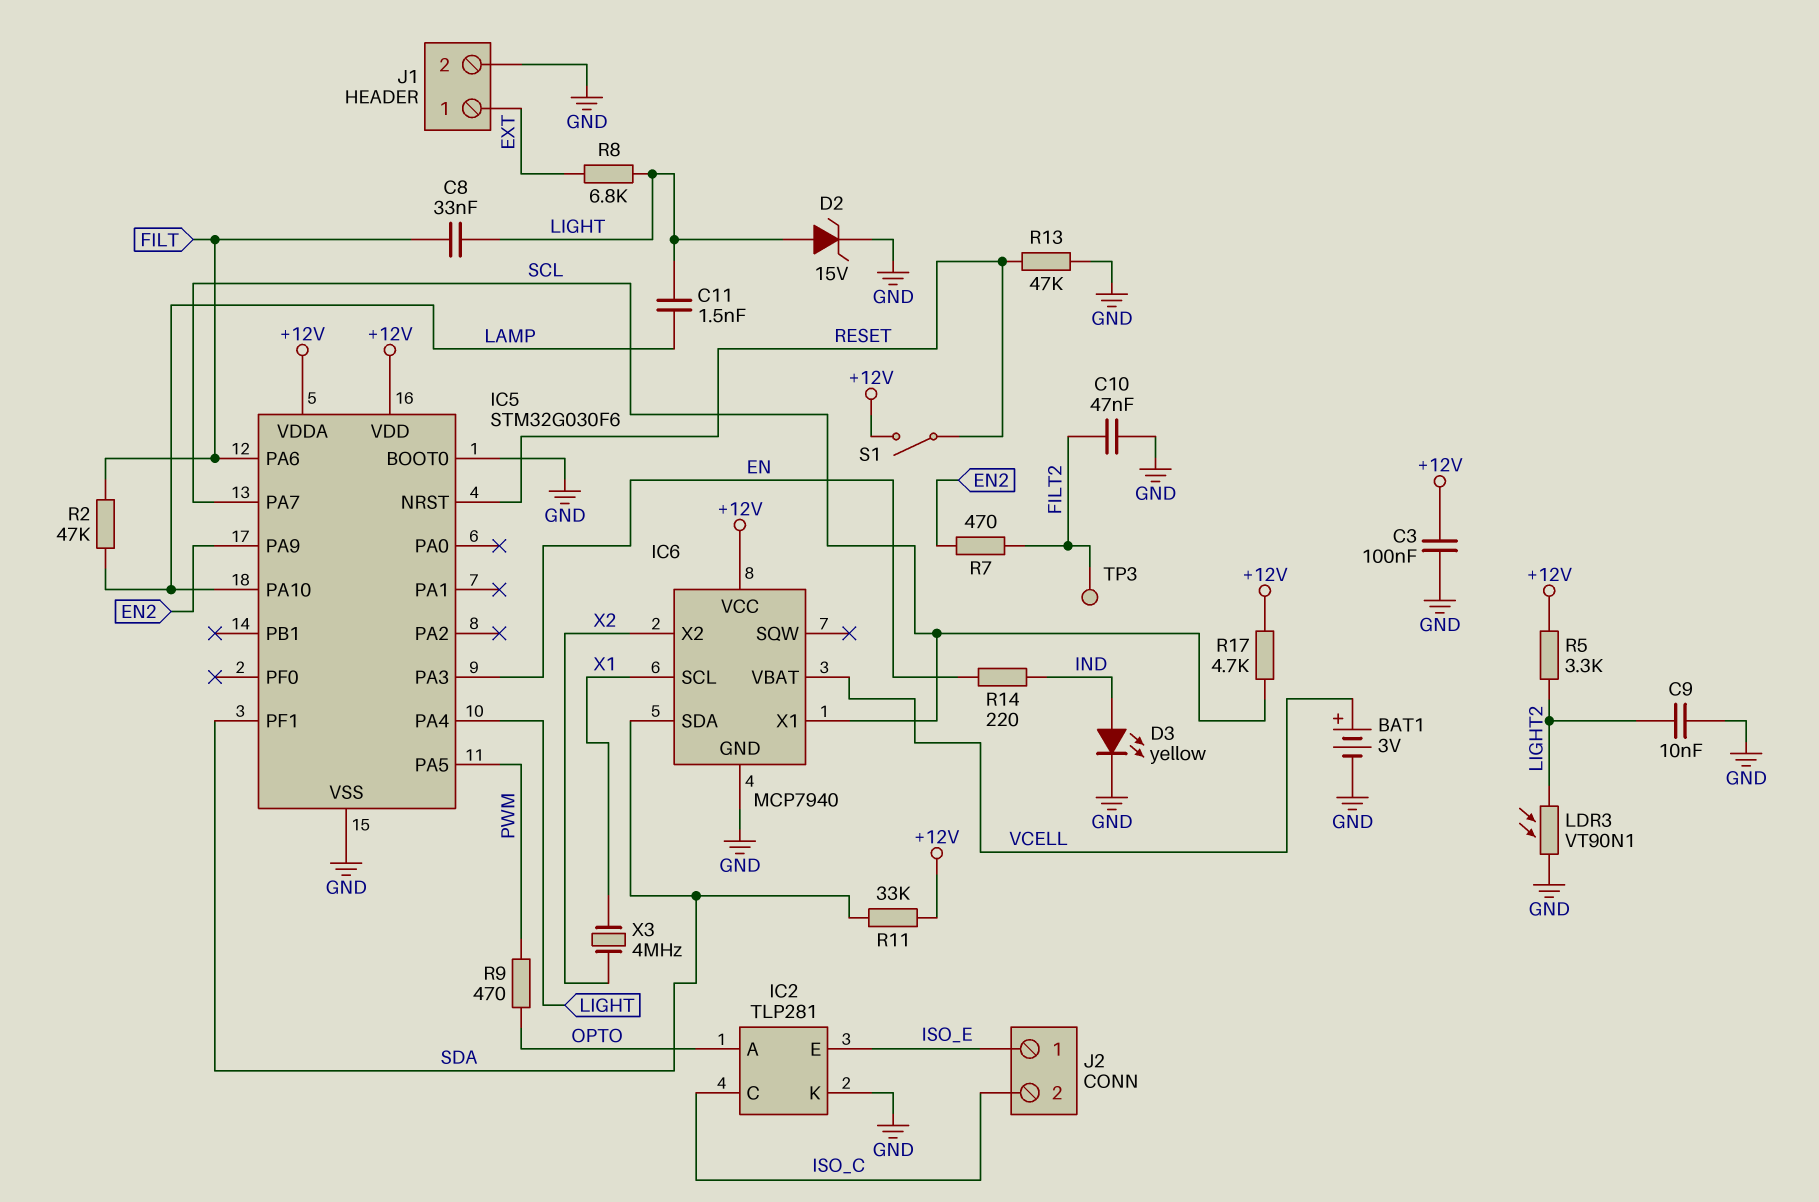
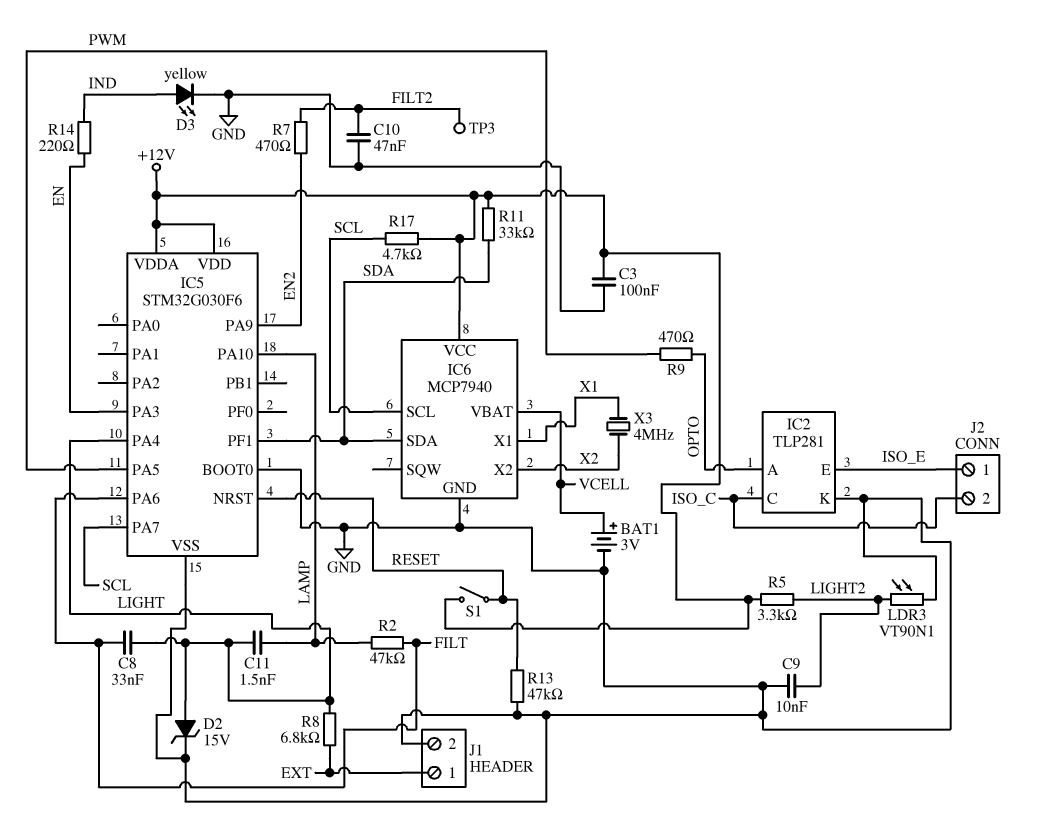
IC6 pin SCL: X1 -> SCL
IC6 pin X1: SCL -> X1

